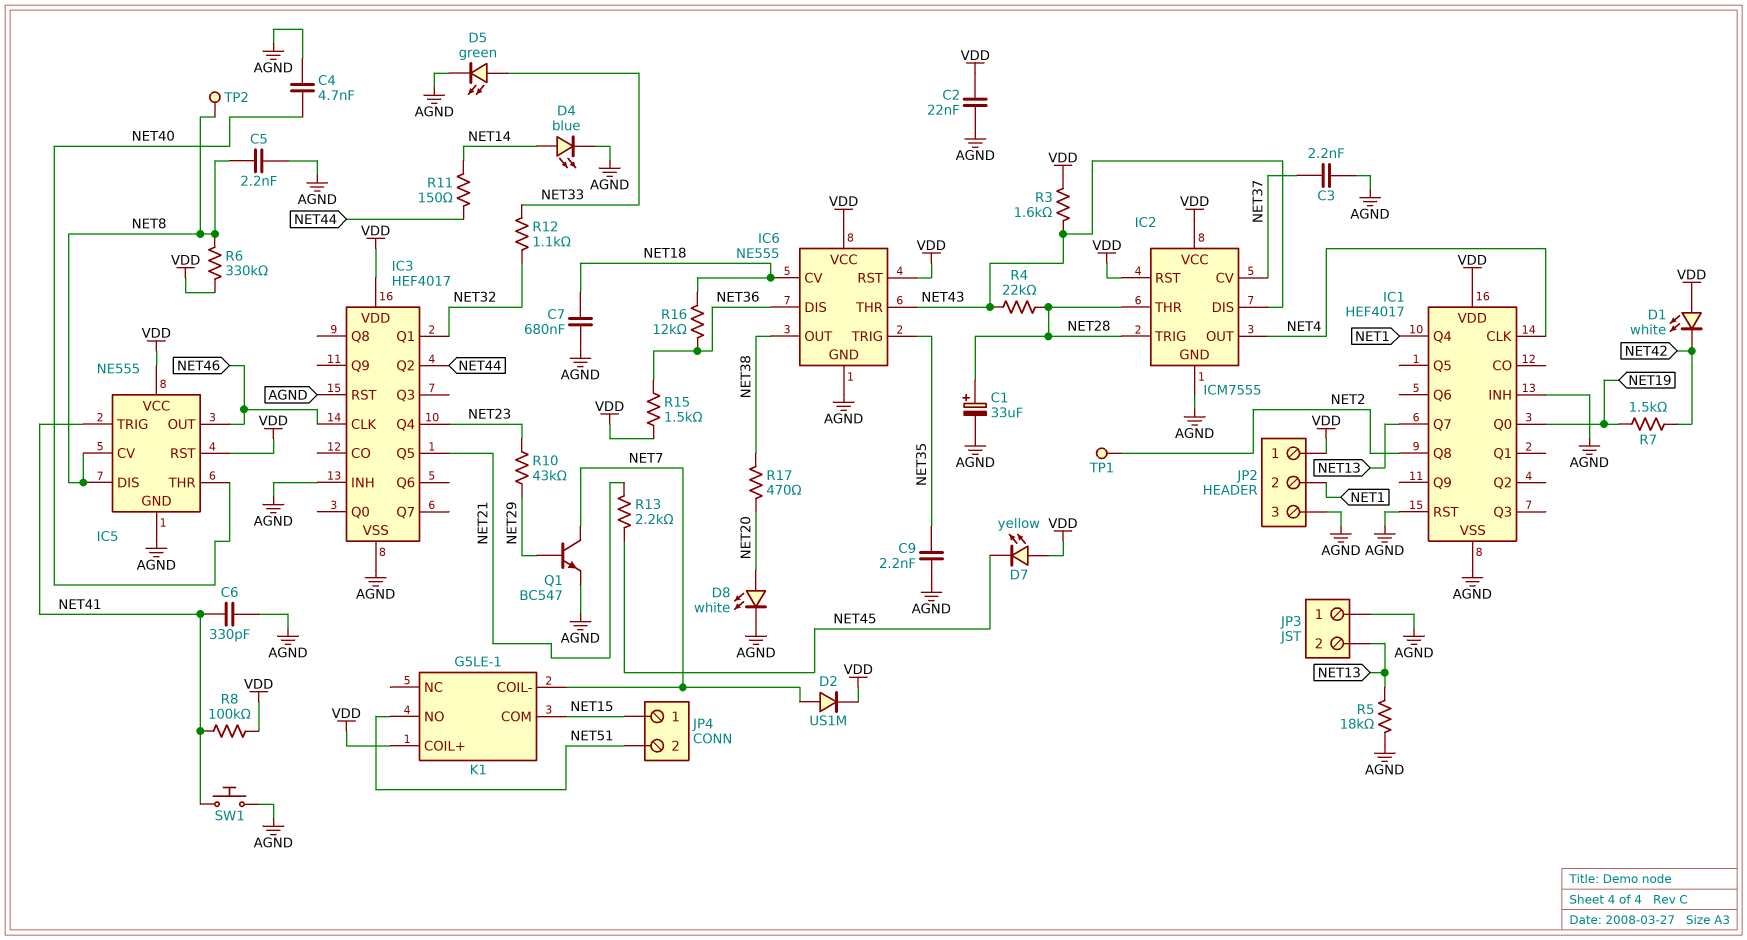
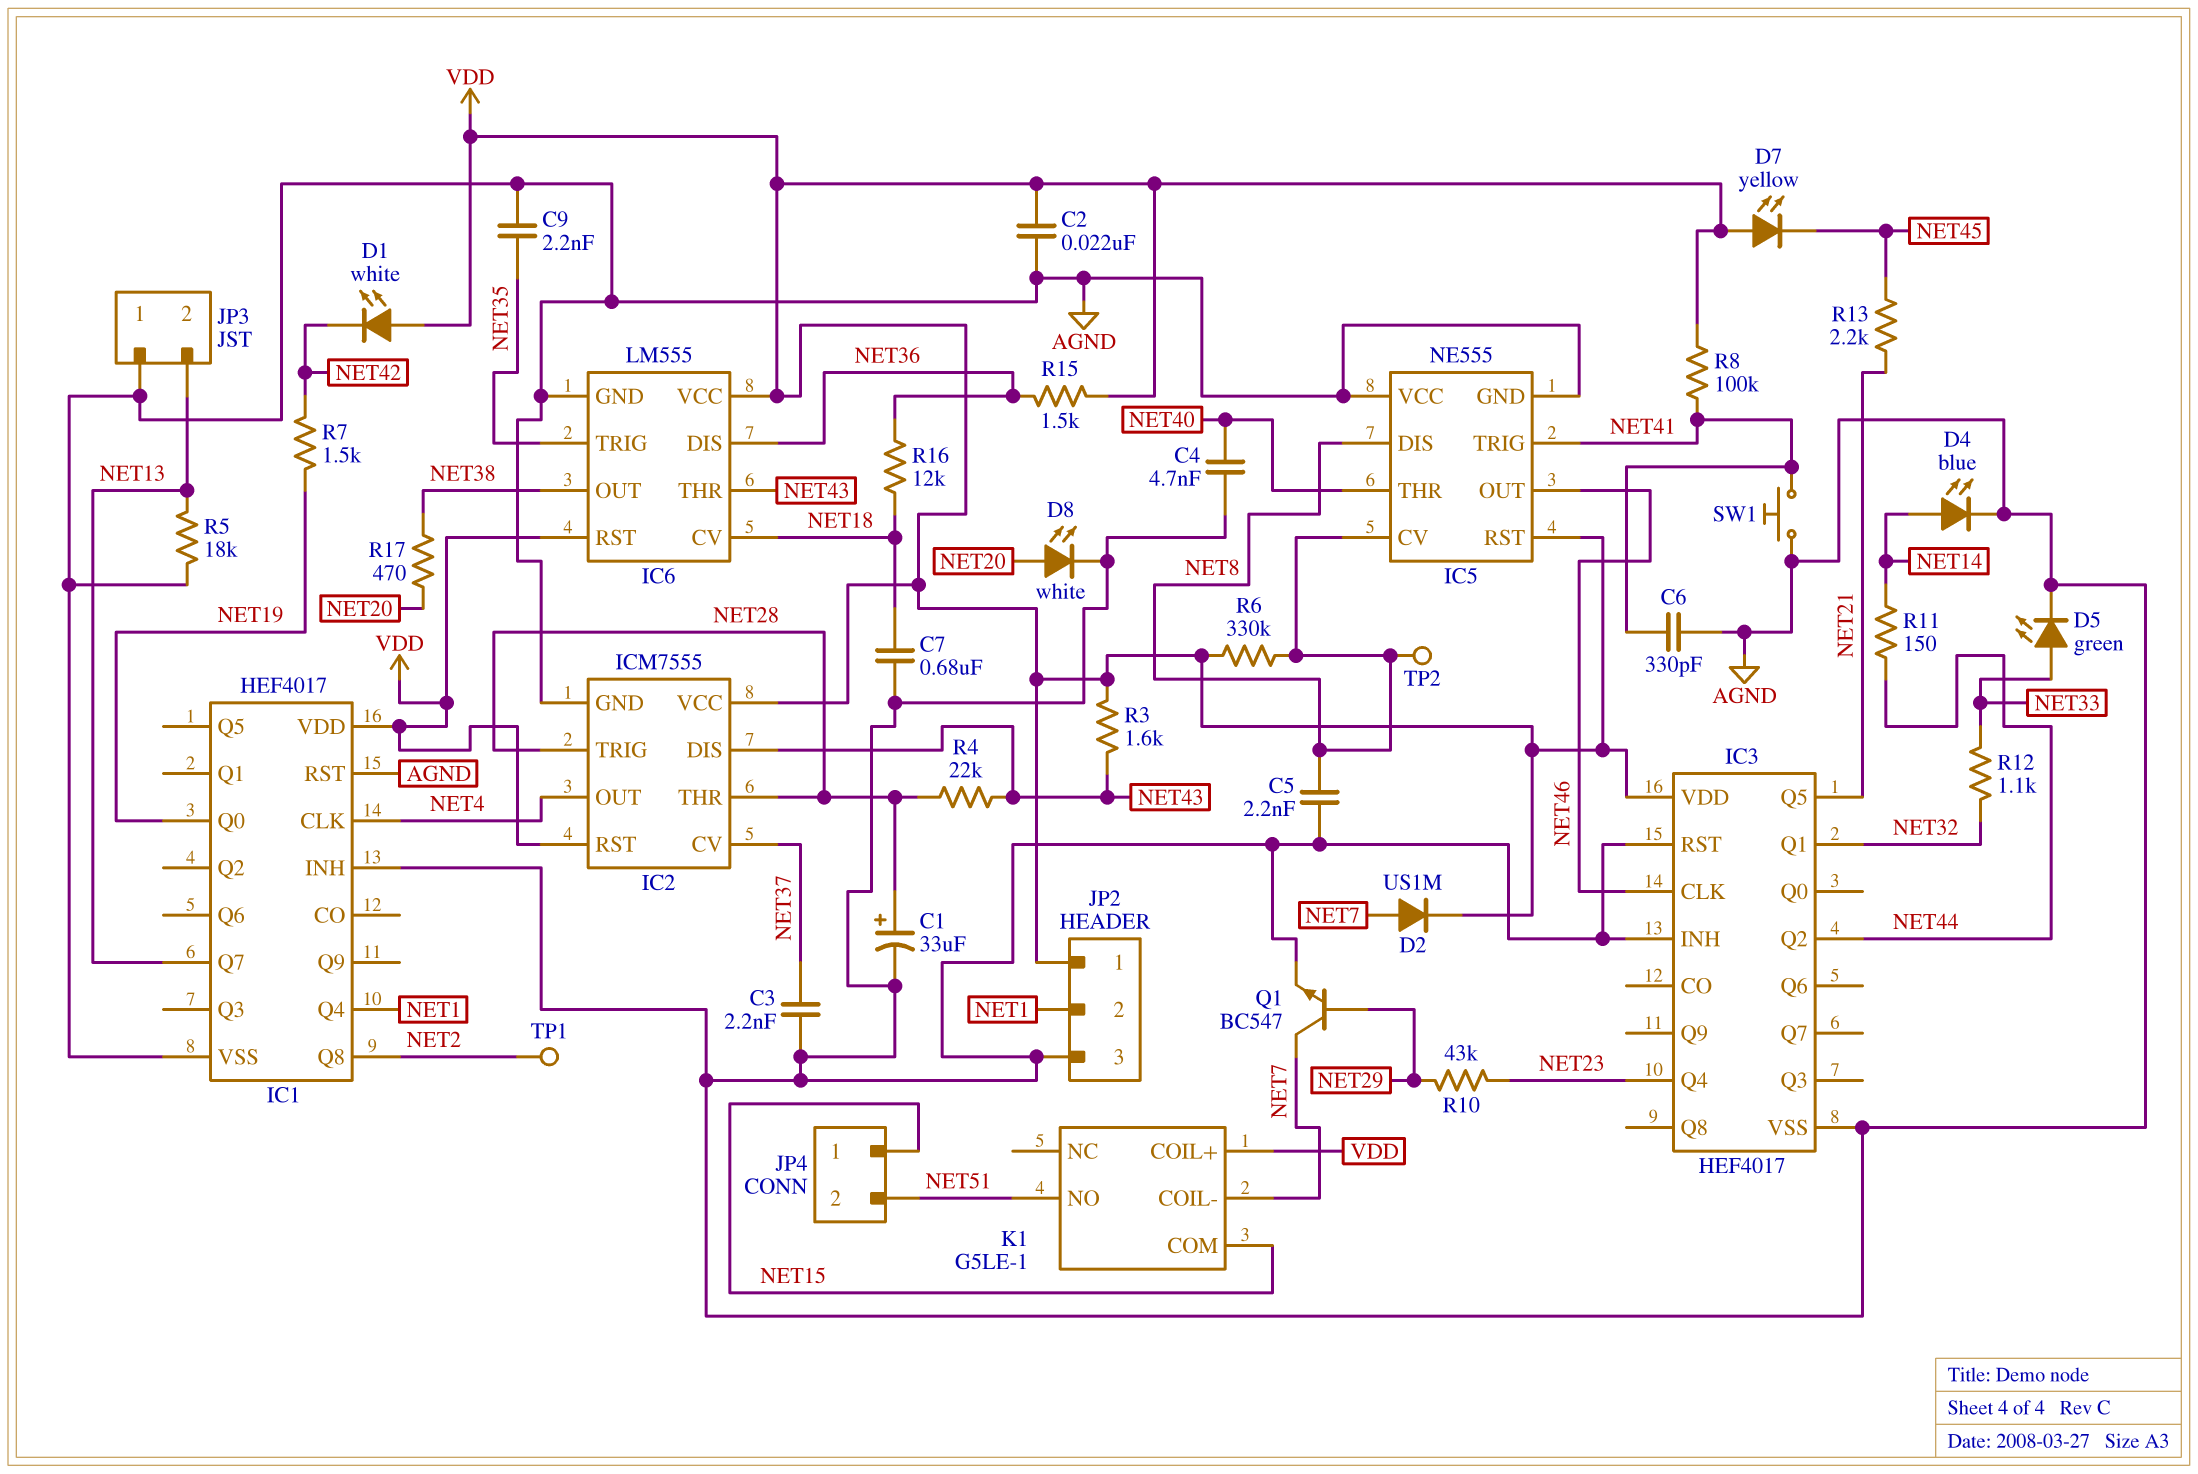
IC5 pin VCC: VDD -> AGND
IC6: NE555 -> LM555

